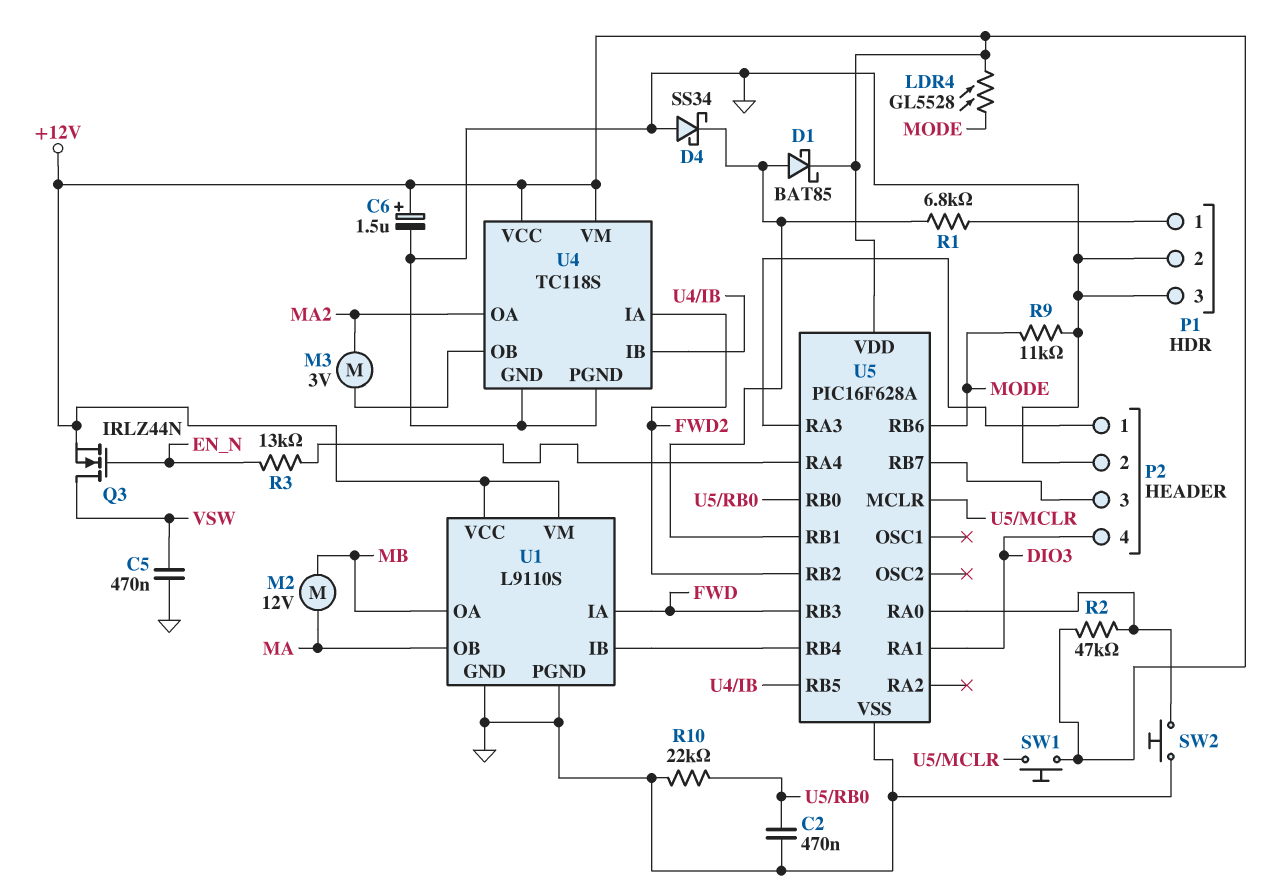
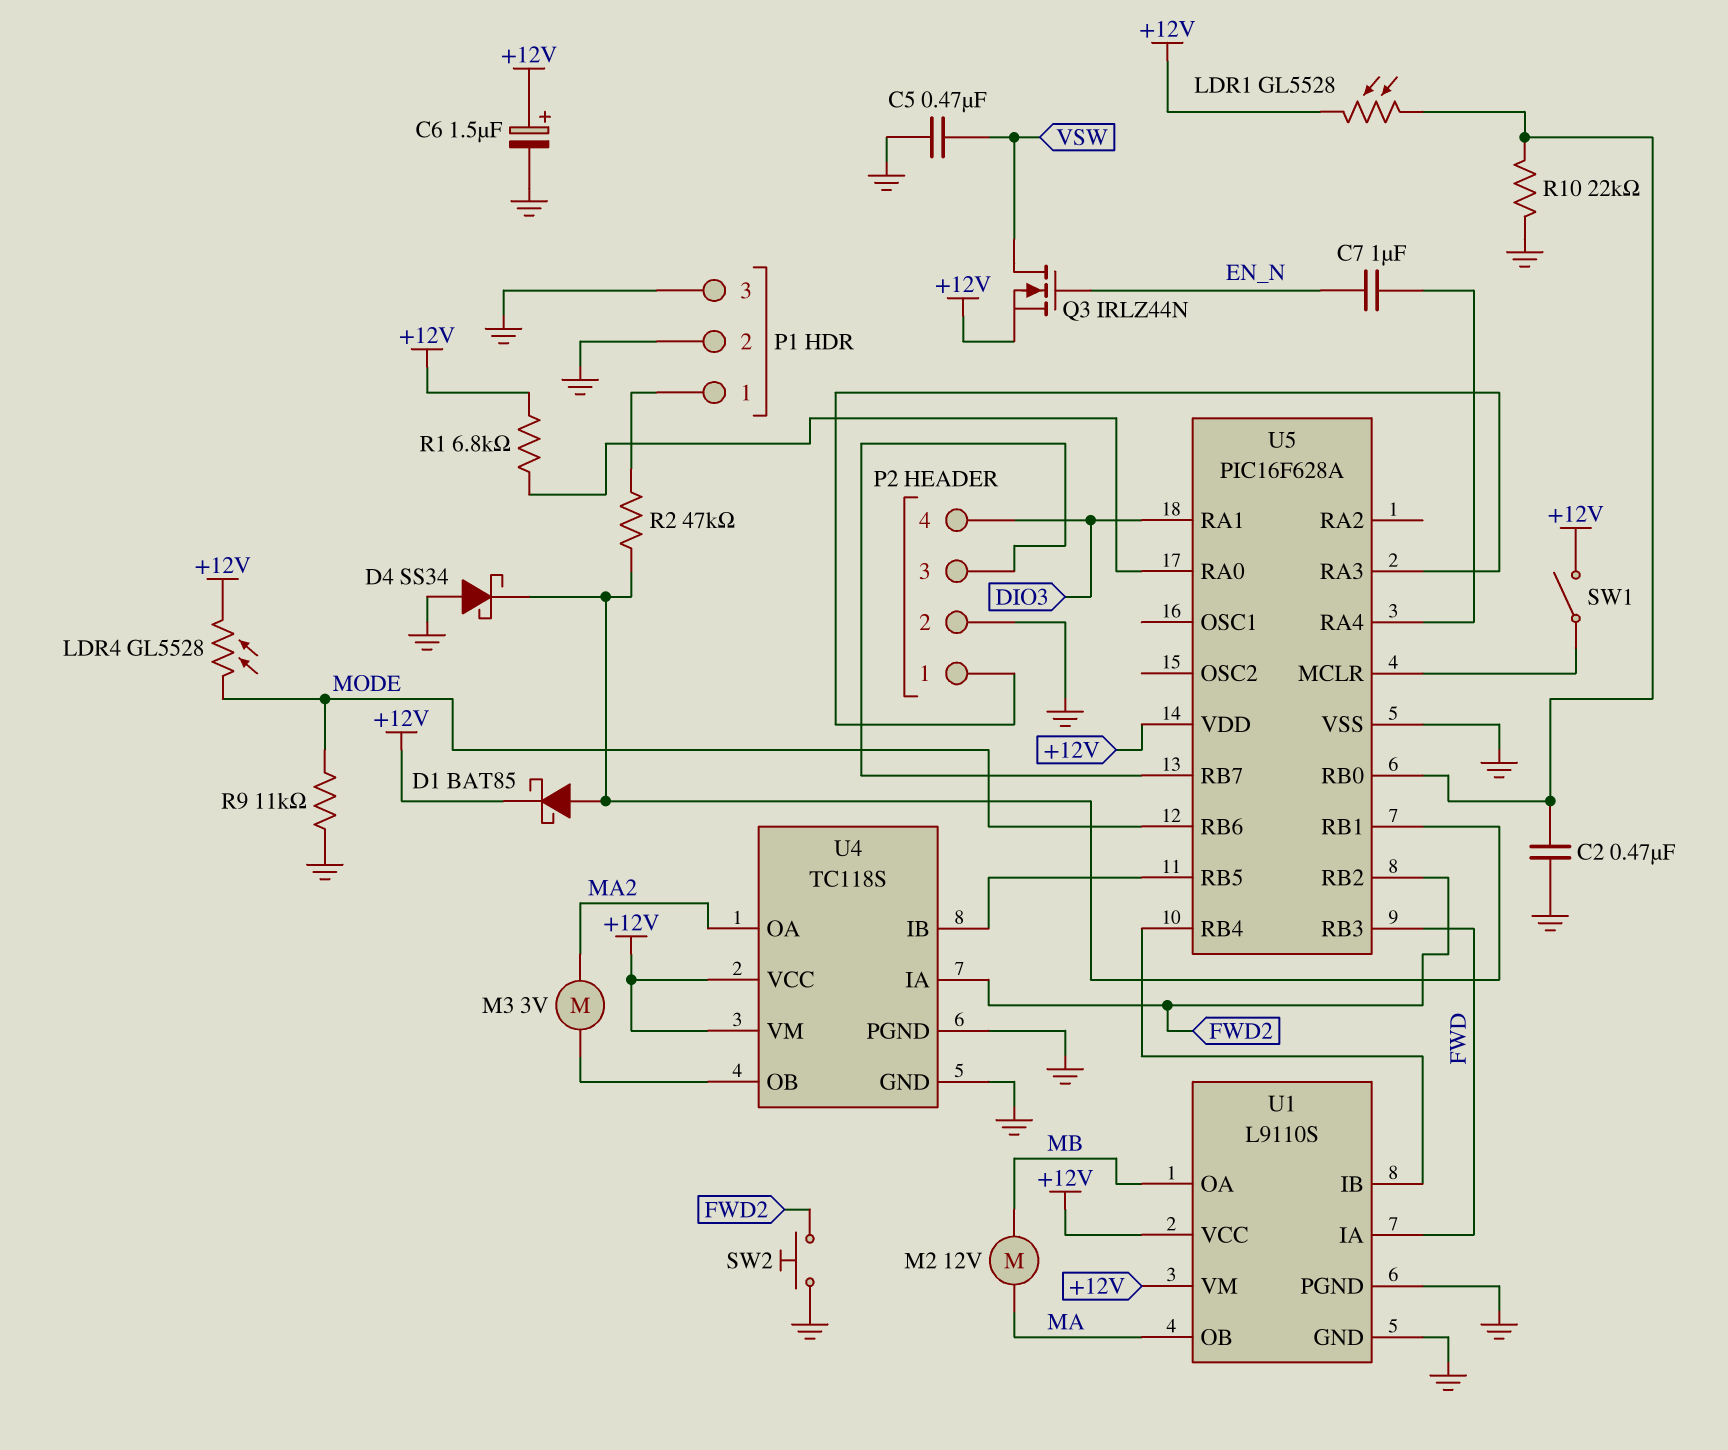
C7: none -> 1uF (EN_N, U5/RA4)
LDR1: none -> GL5528 (+12V, U5/RB0)
R1: 6.8k (P1/1, U5/RB1) -> 6.8k (+12V, U5/RA0)
R2: 47k (+12V, U5/RA0) -> 47k (P1/1, U5/RB1)
R3: 13k (EN_N, U5/RA4) -> none
SW1: button (+12V, U5/MCLR) -> switch (+12V, U5/MCLR)
SW2: button (GND, U5/RA0) -> button (FWD2, GND)

